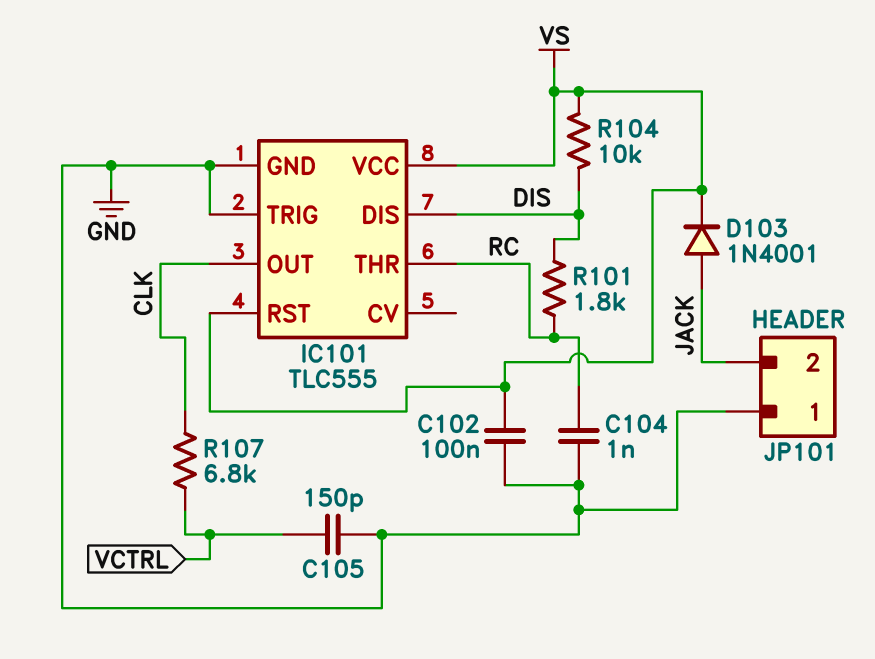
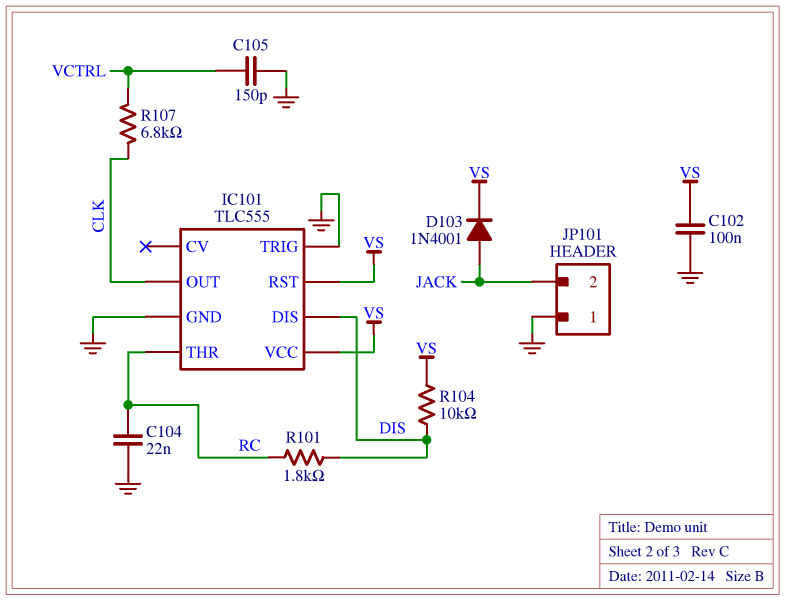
C104: 1nF (GND, RC) -> 22nF (GND, RC)

